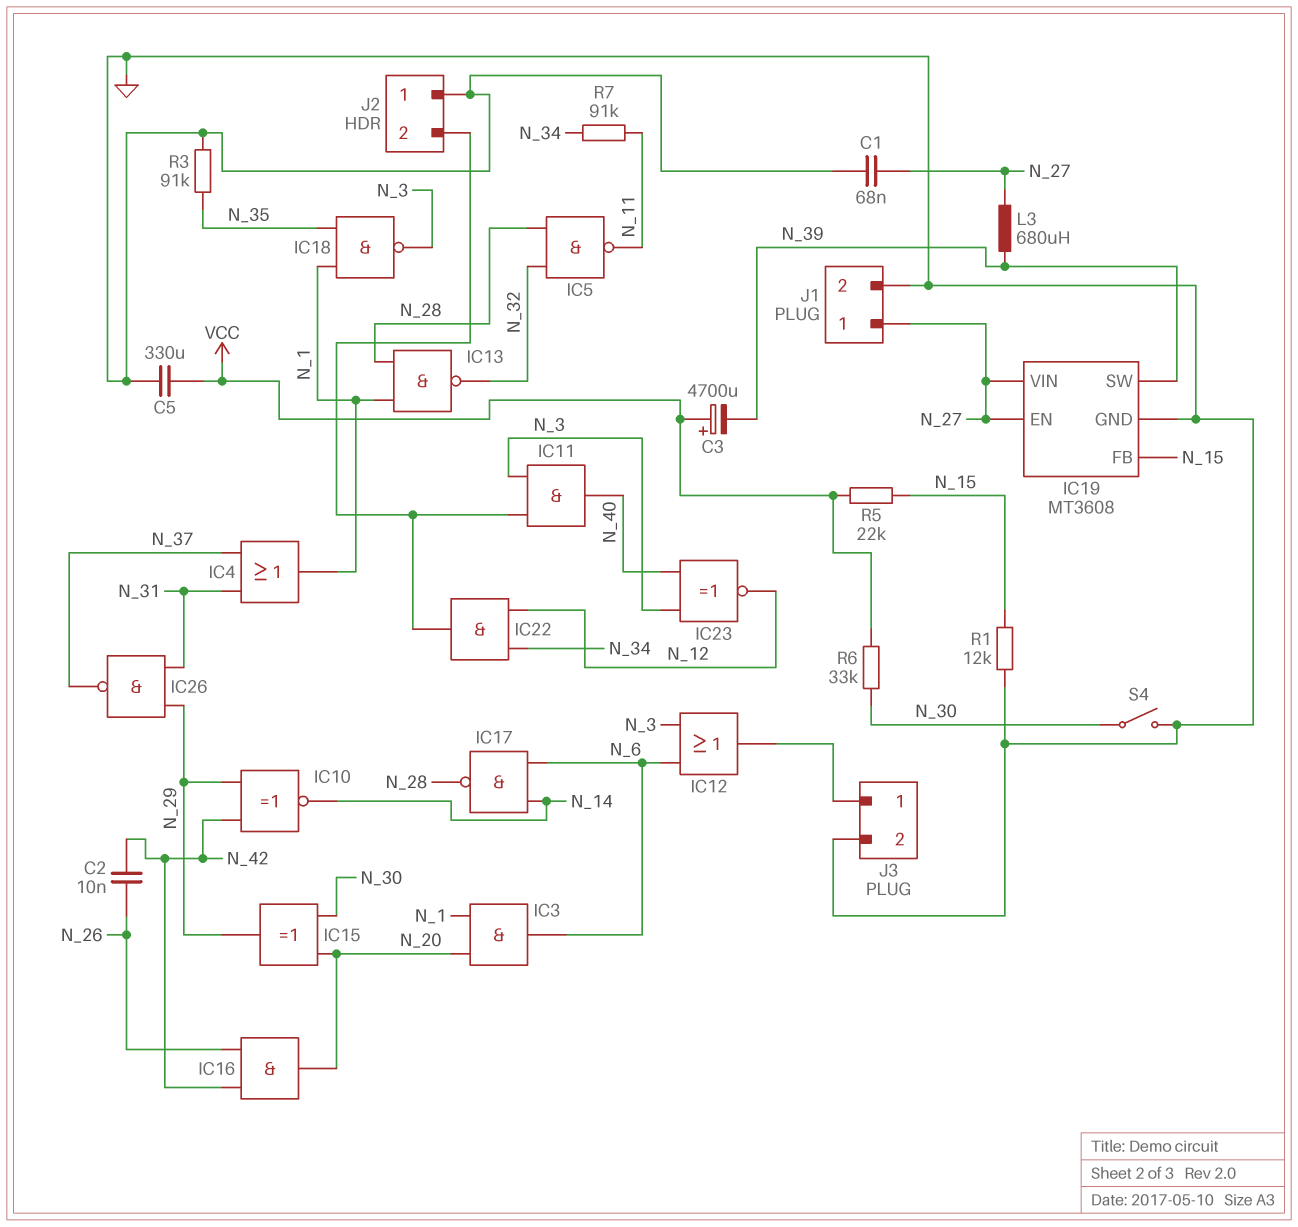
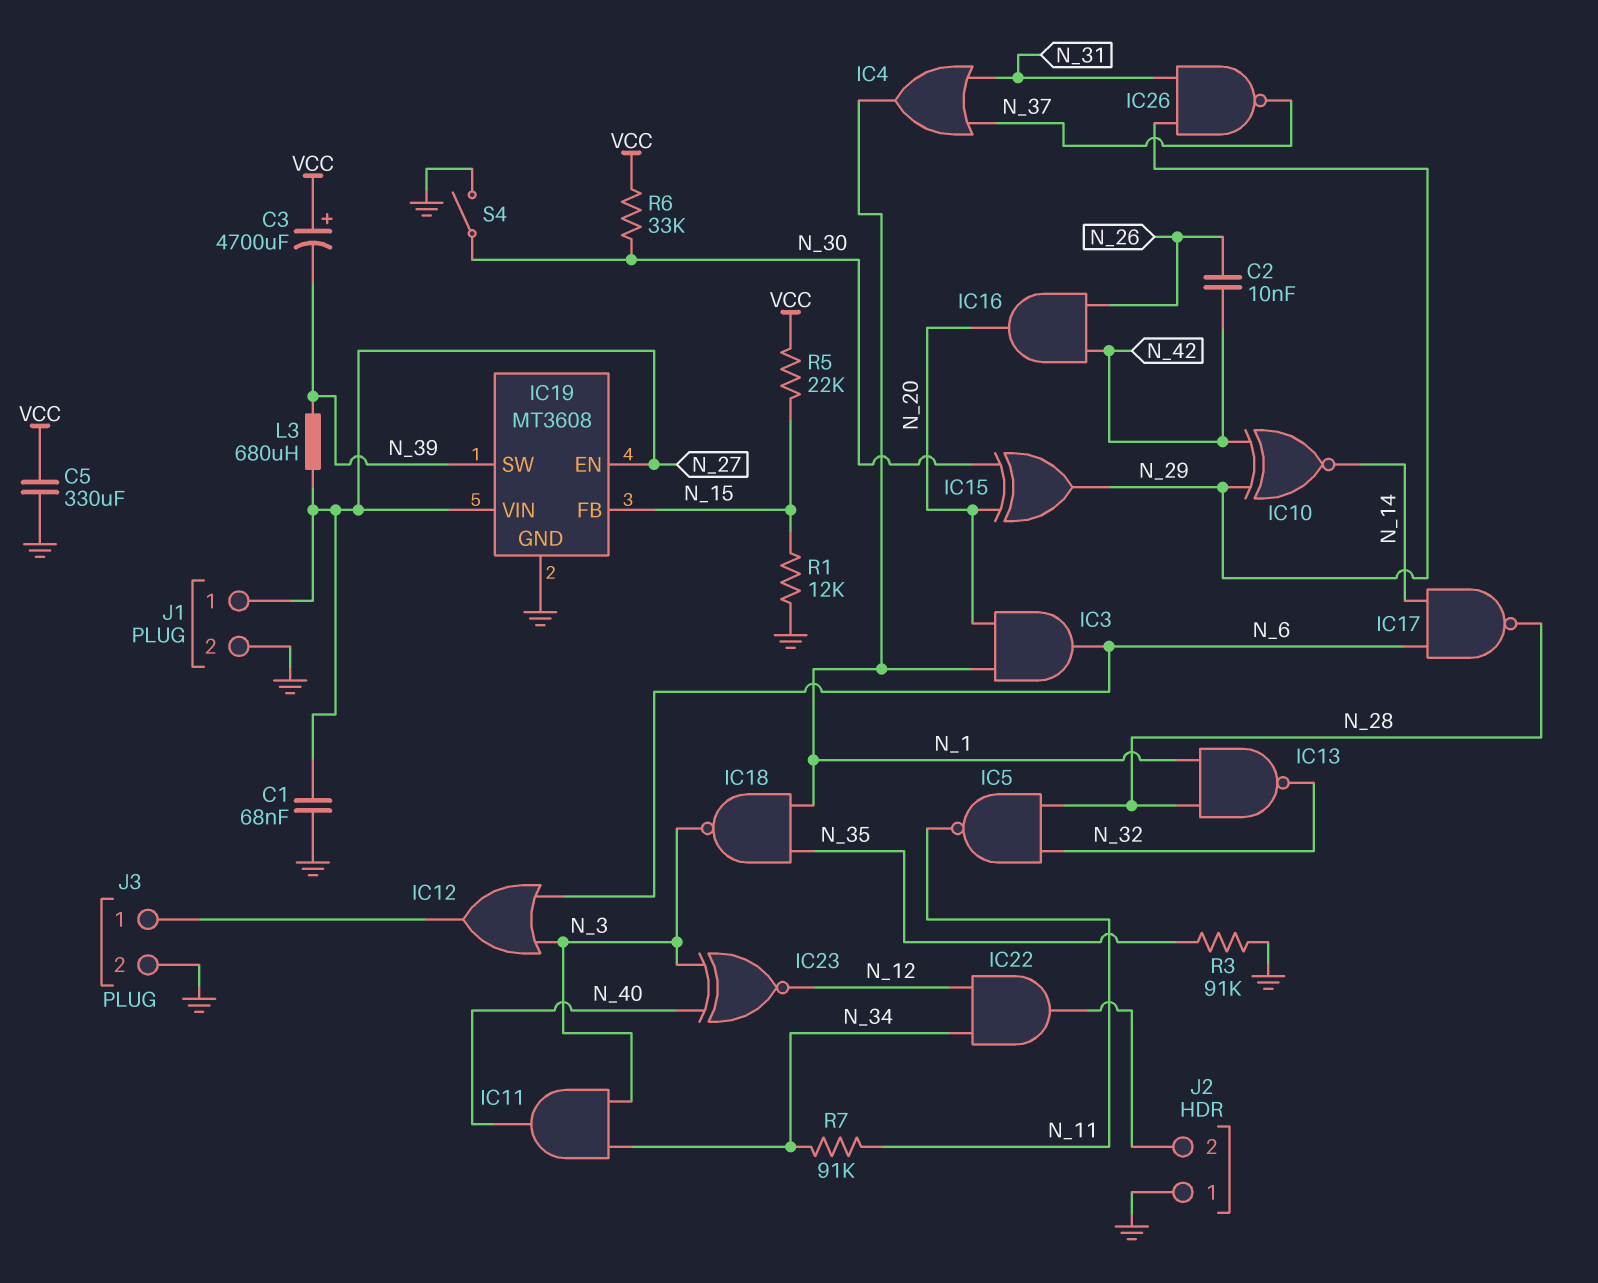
IC11: AND (in J2/2, in N_3, out N_40) -> AND (in N_3, in N_34, out N_40)

